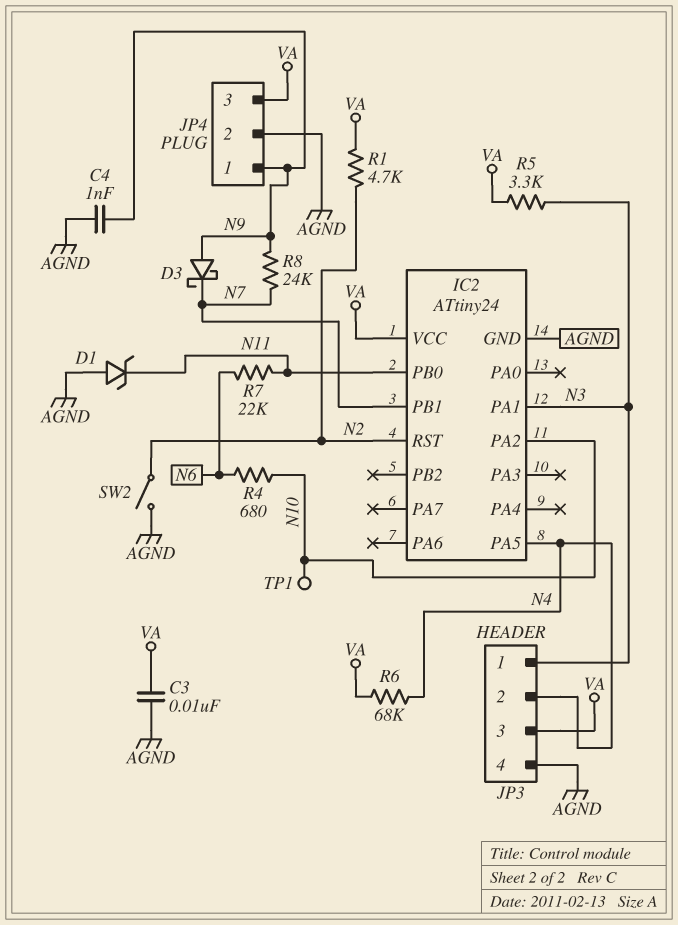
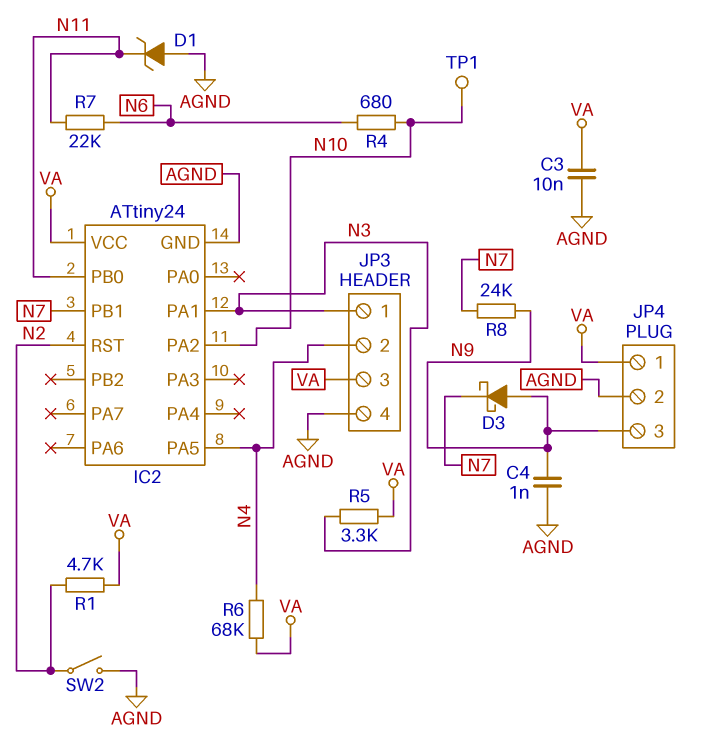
JP4 pin 1: N9 -> VA
JP4 pin 3: VA -> N9

